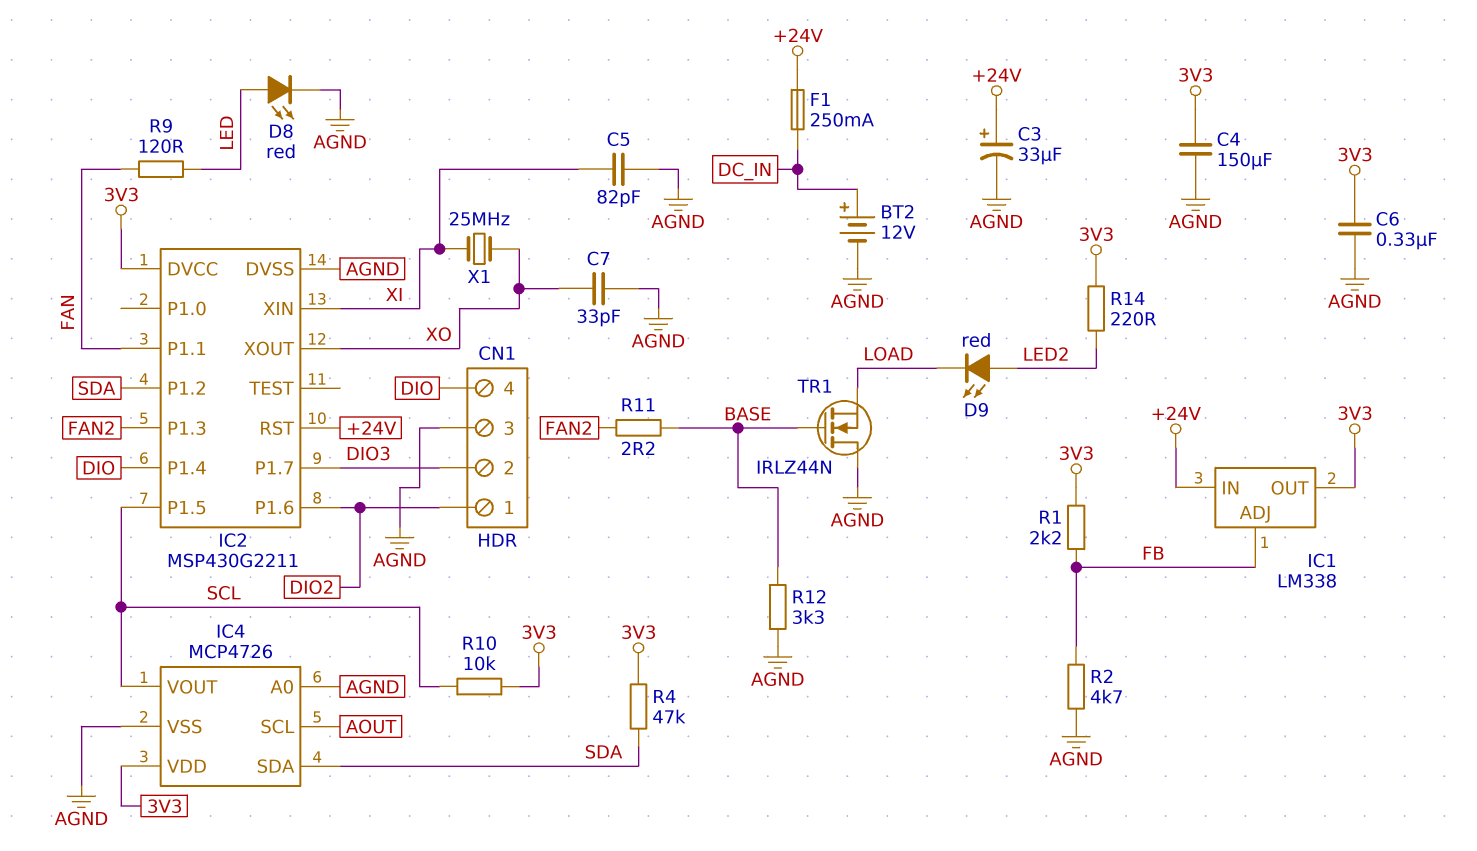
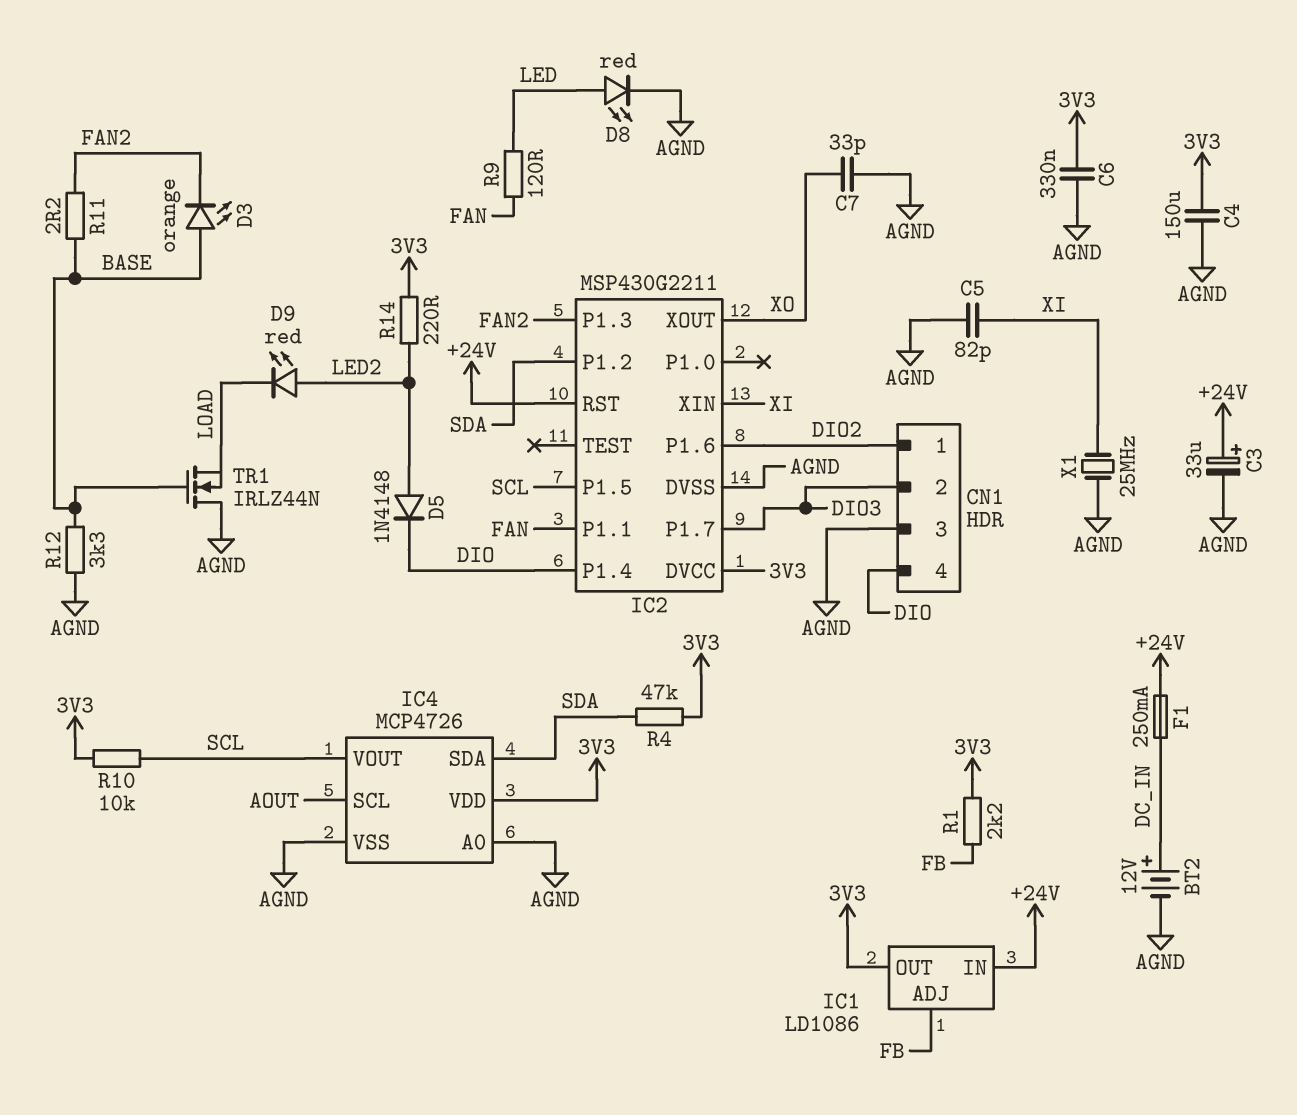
D3: none -> LED orange (A BASE, K FAN2)
D5: none -> diode 1N4148 (A LED2, K DIO)
IC1: LM338 -> LD1086
R2: 4.7k (AGND, FB) -> none
X1: 25MHz (XI, XO) -> 25MHz (AGND, XI)

